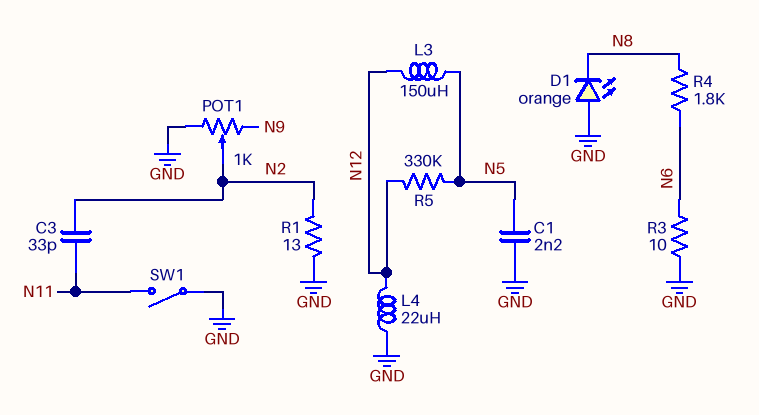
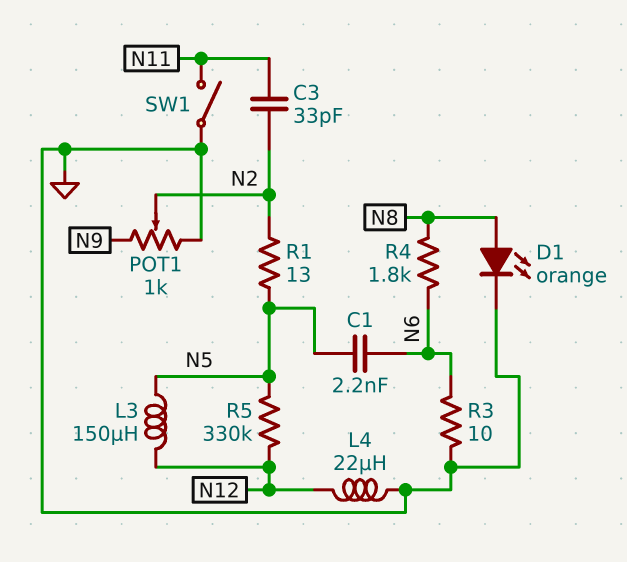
C1: 2.2nF (GND, N5) -> 2.2nF (N5, N6)
D1: LED orange (A GND, K N8) -> LED orange (A N8, K GND)
R1: 13 (GND, N2) -> 13 (N2, N5)

